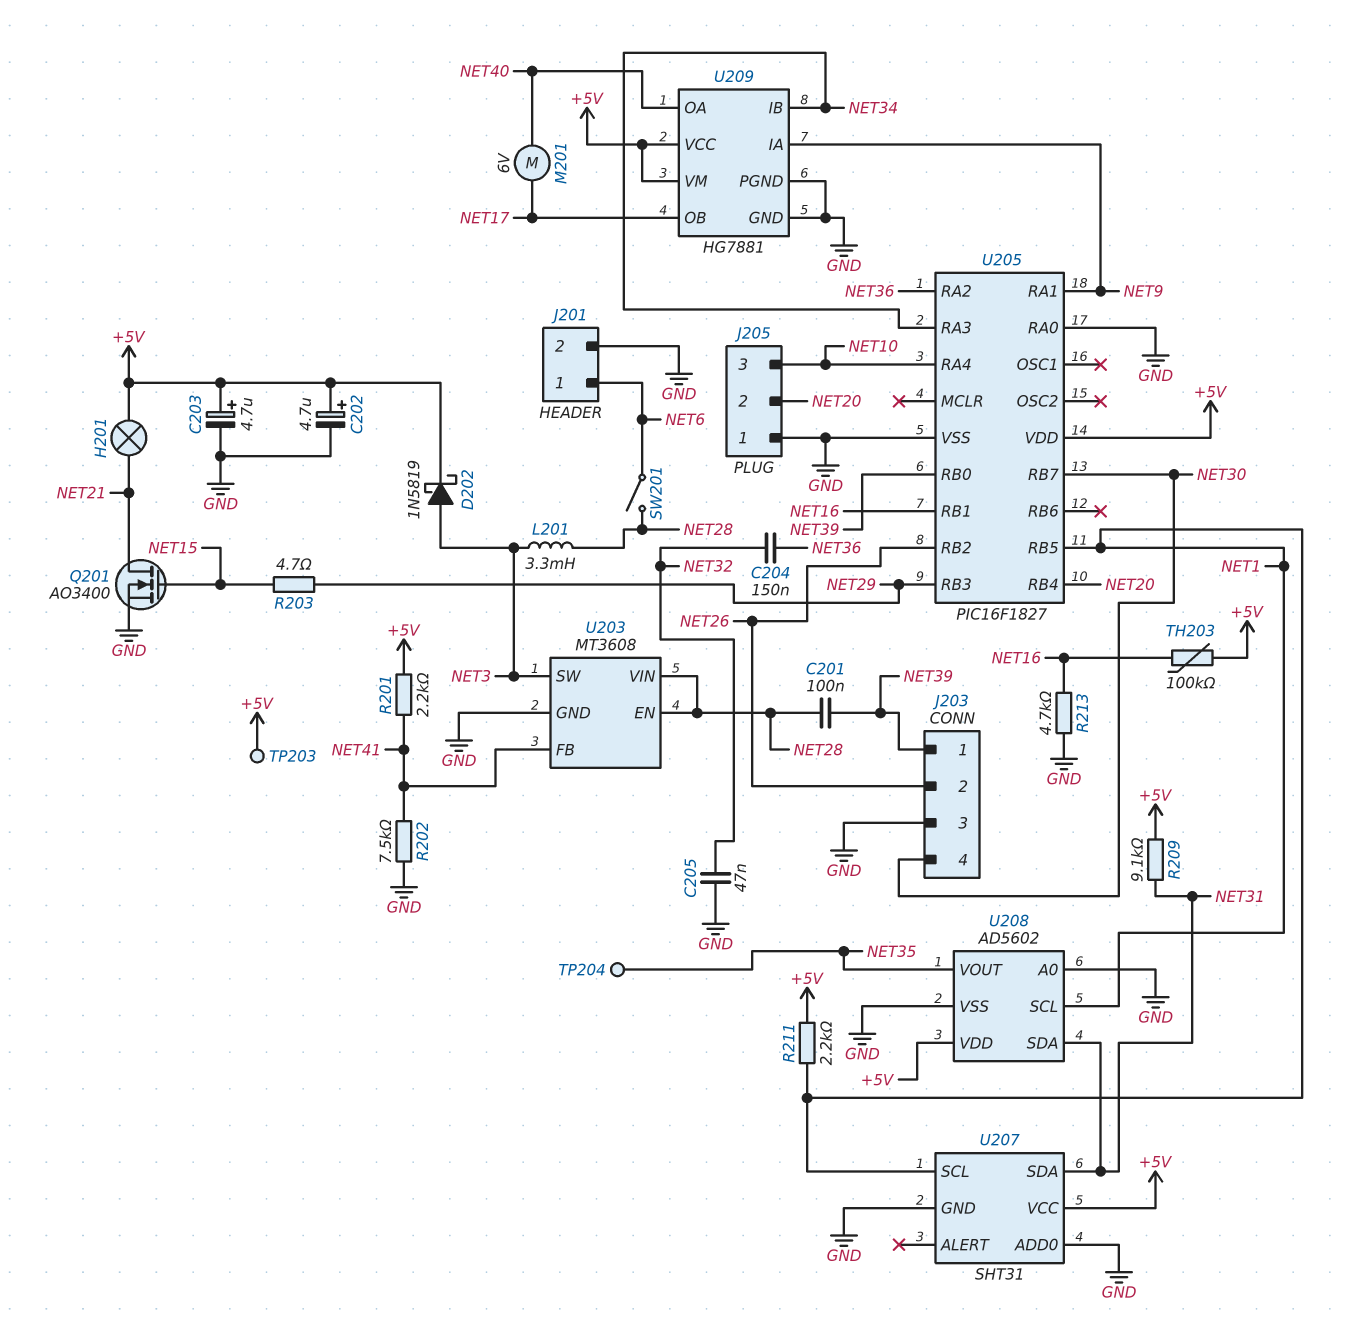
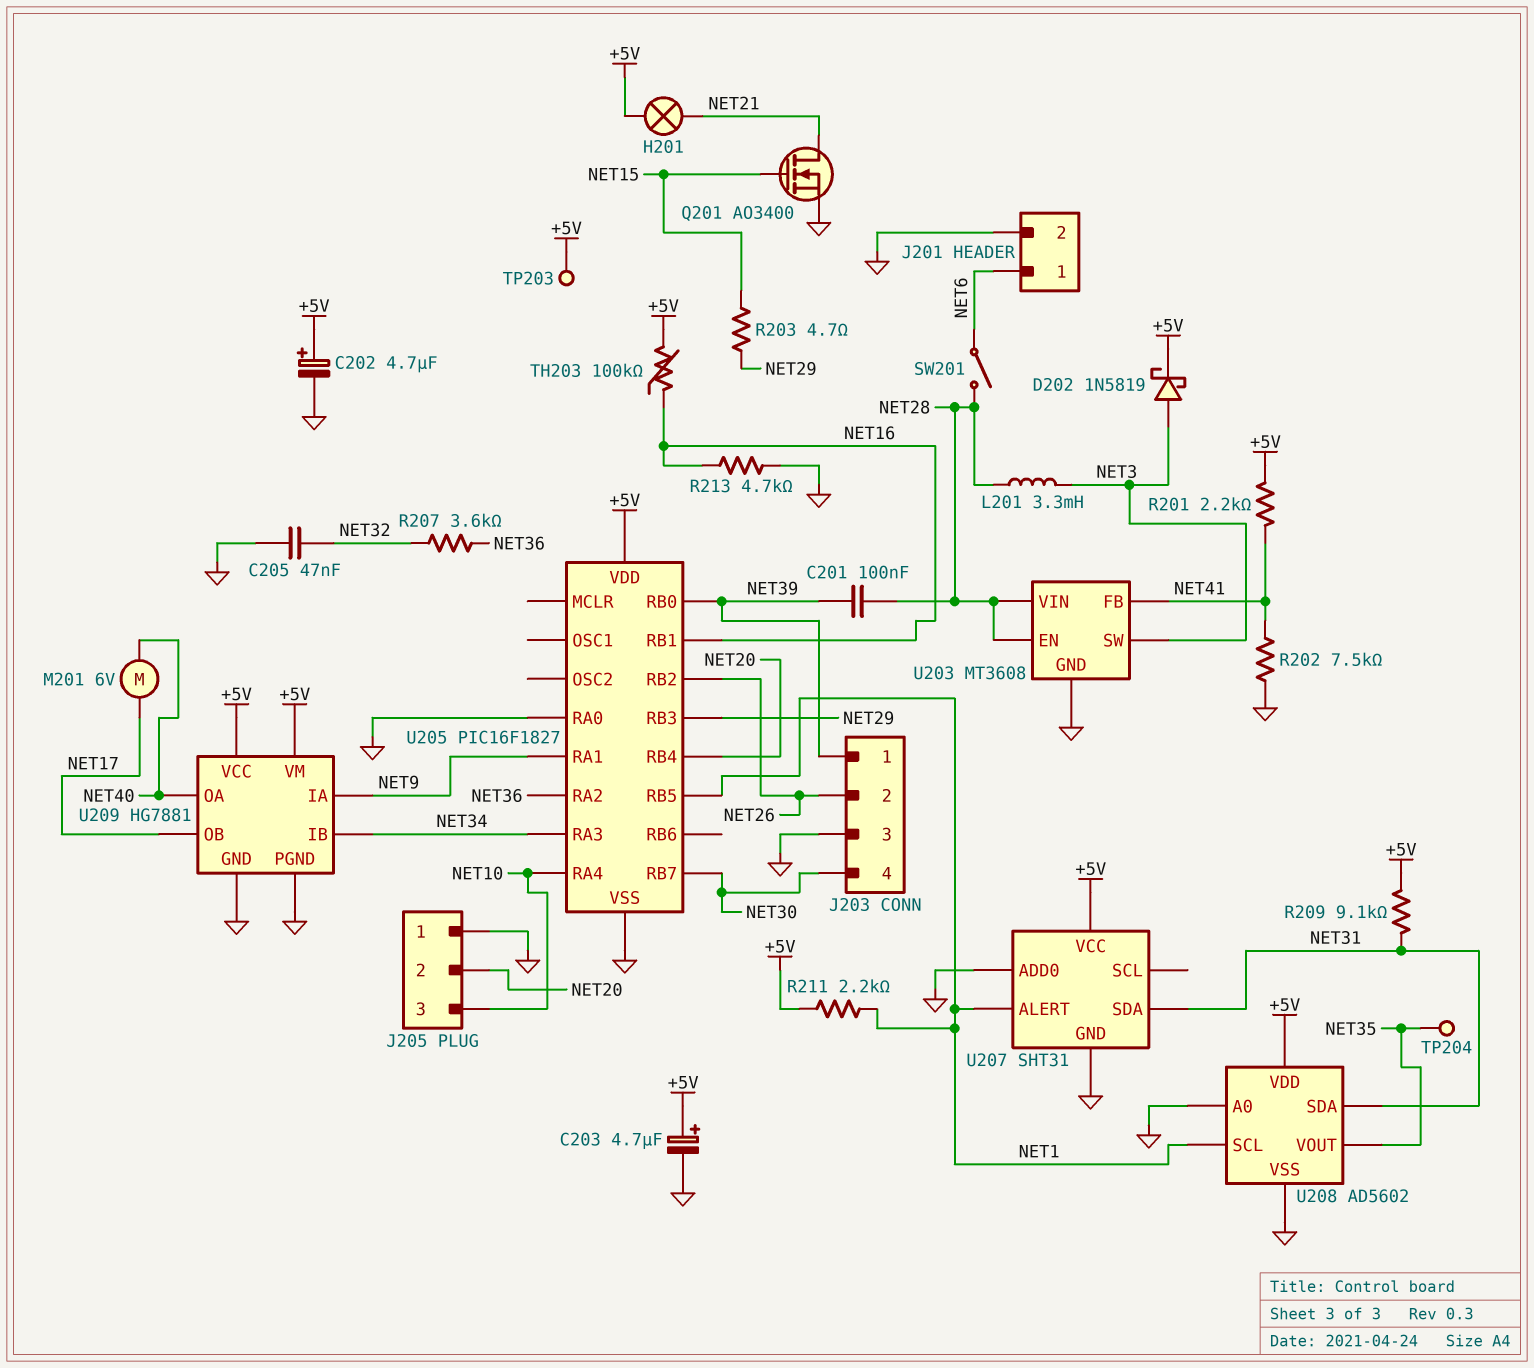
C204: 150nF (NET32, NET36) -> none
R207: none -> 3.6k (NET32, NET36)
U207 pin ALERT: none -> NET1
U207 pin SCL: NET1 -> none

